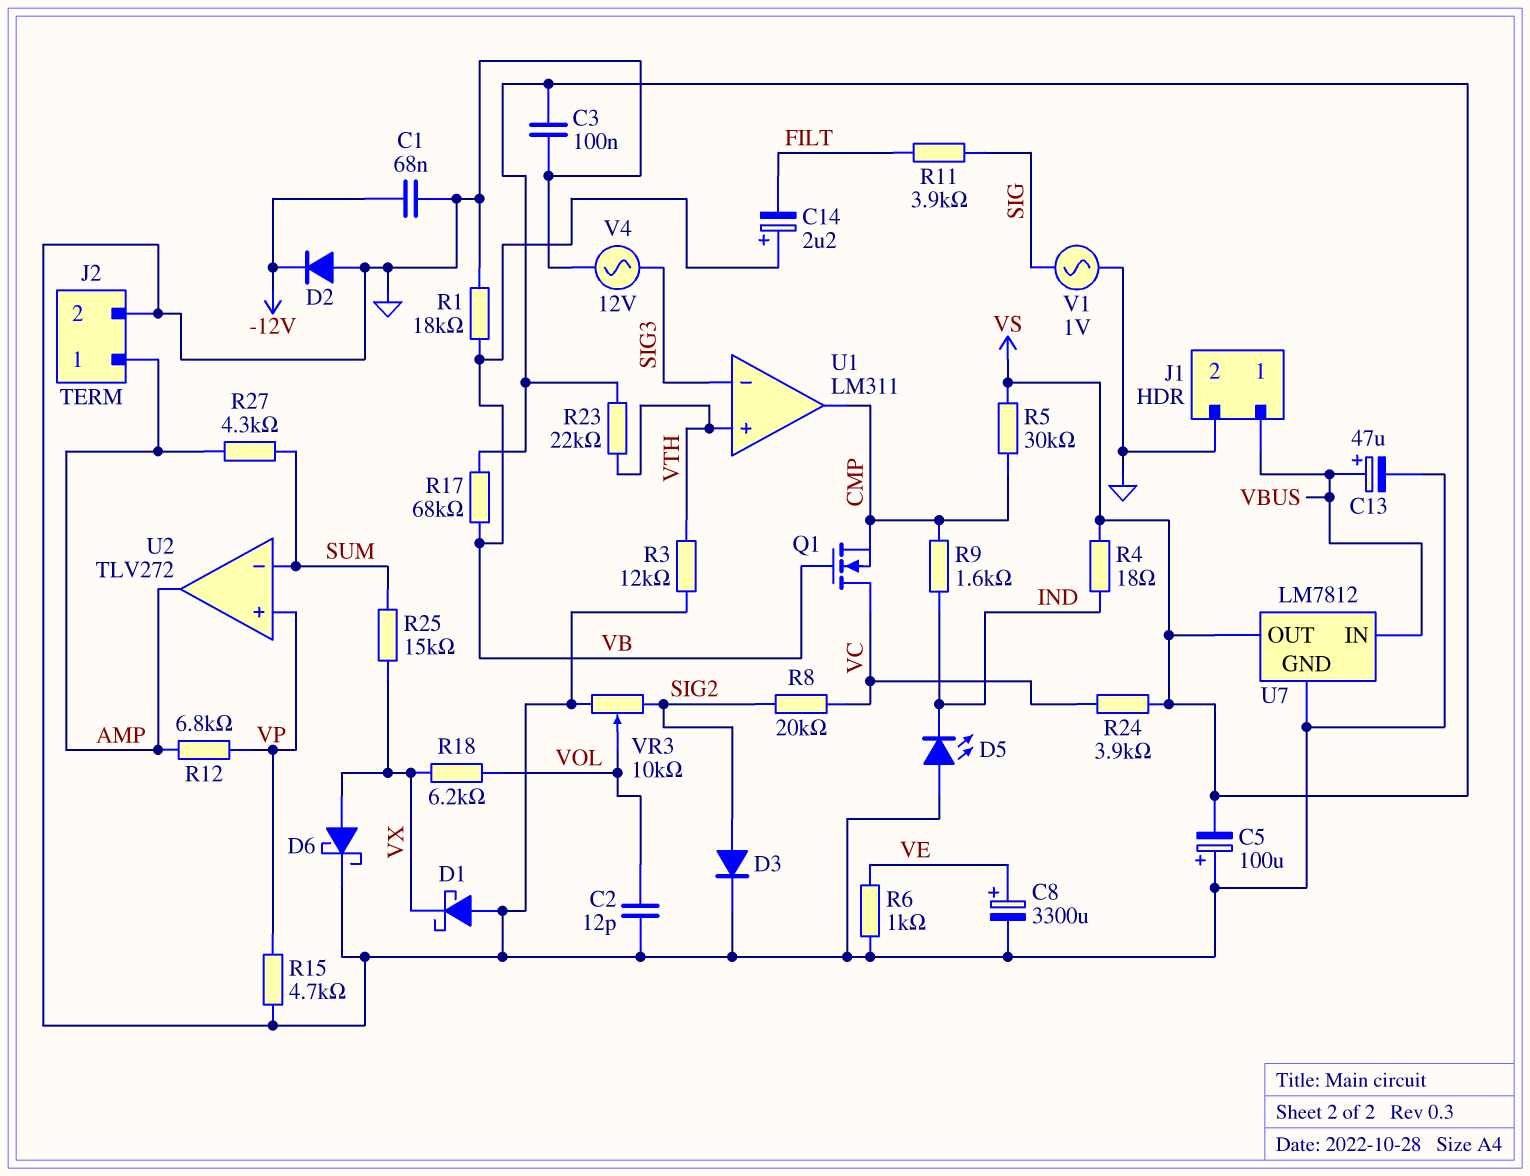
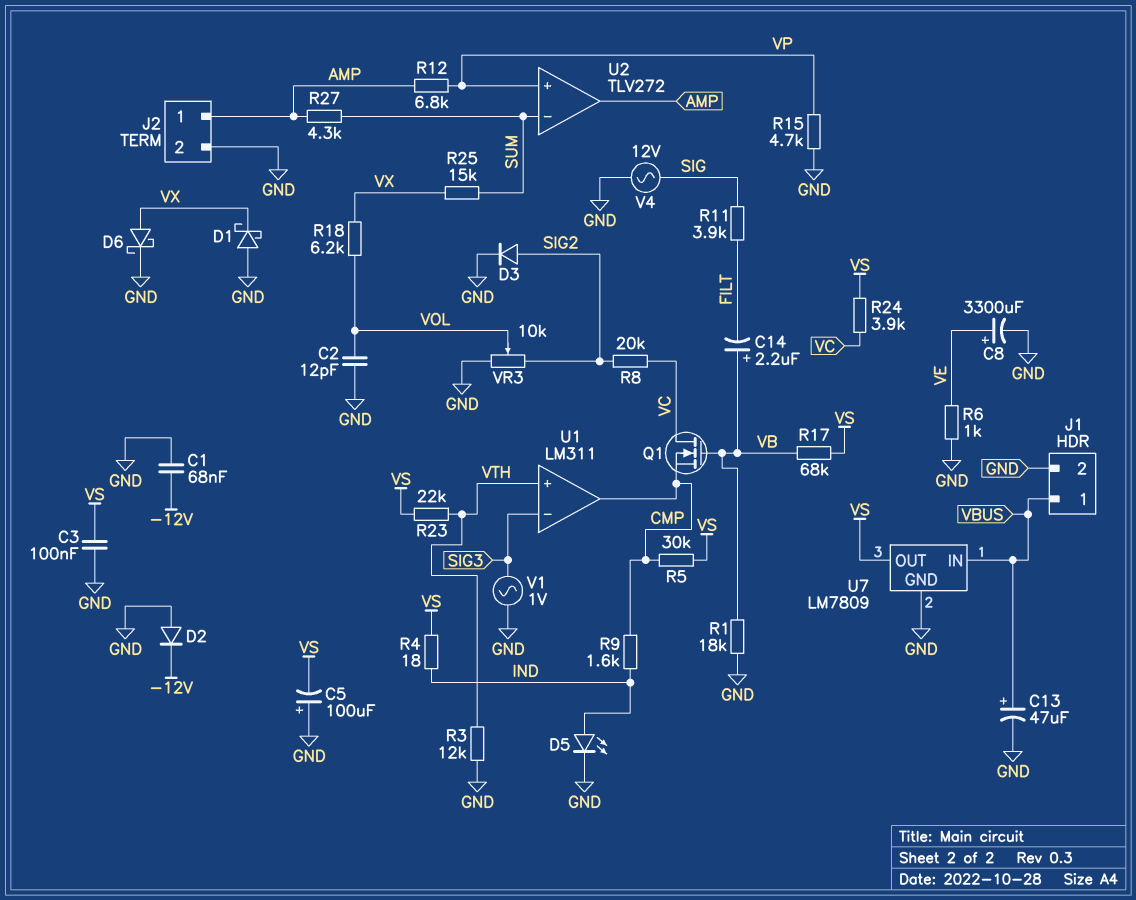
D5: LED (A GND, K IND) -> LED (A IND, K GND)
U7: LM7812 -> LM7809
V1: AC 1V (GND, SIG) -> AC 1V (GND, SIG3)
V4: AC 12V (GND, SIG3) -> AC 12V (GND, SIG)

